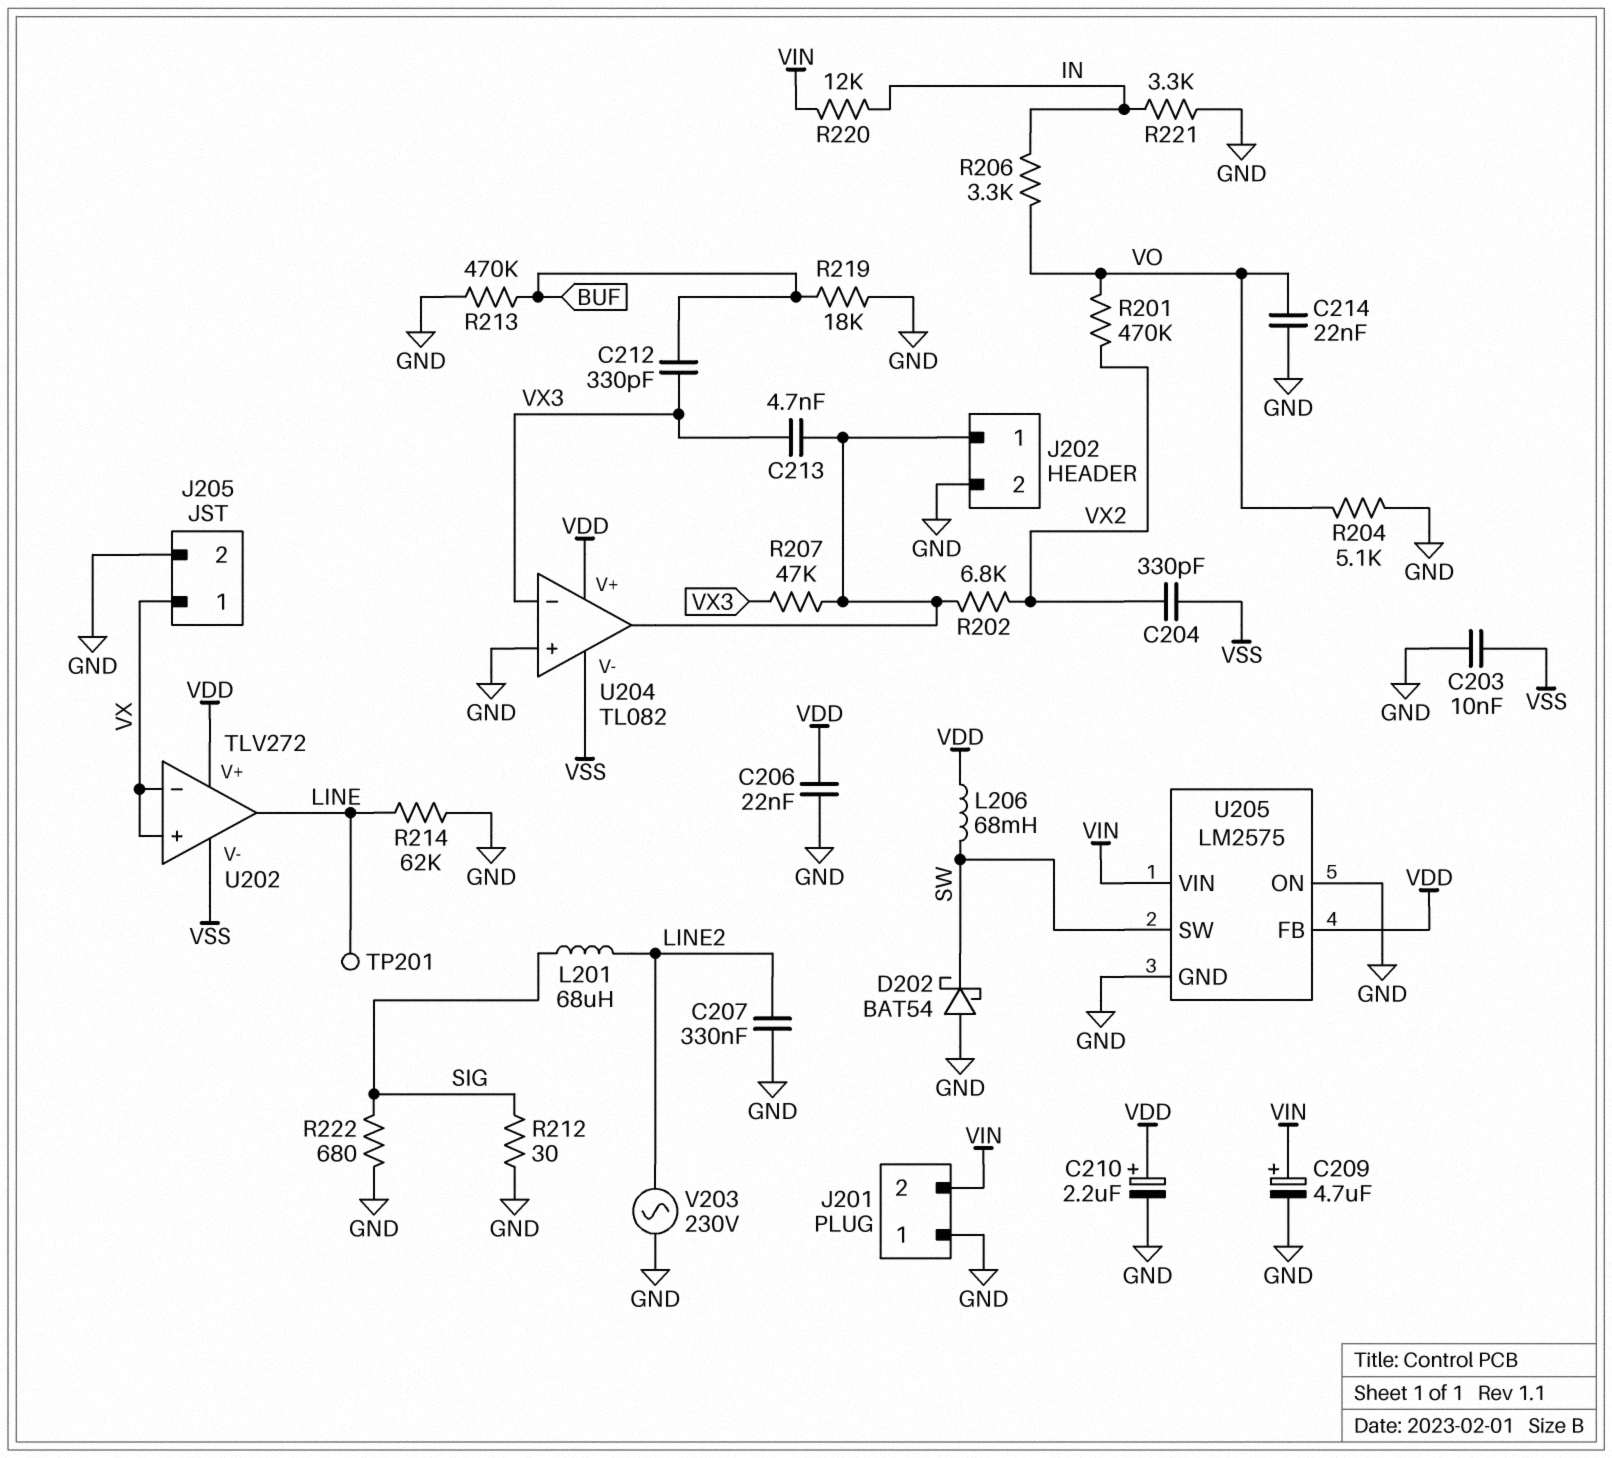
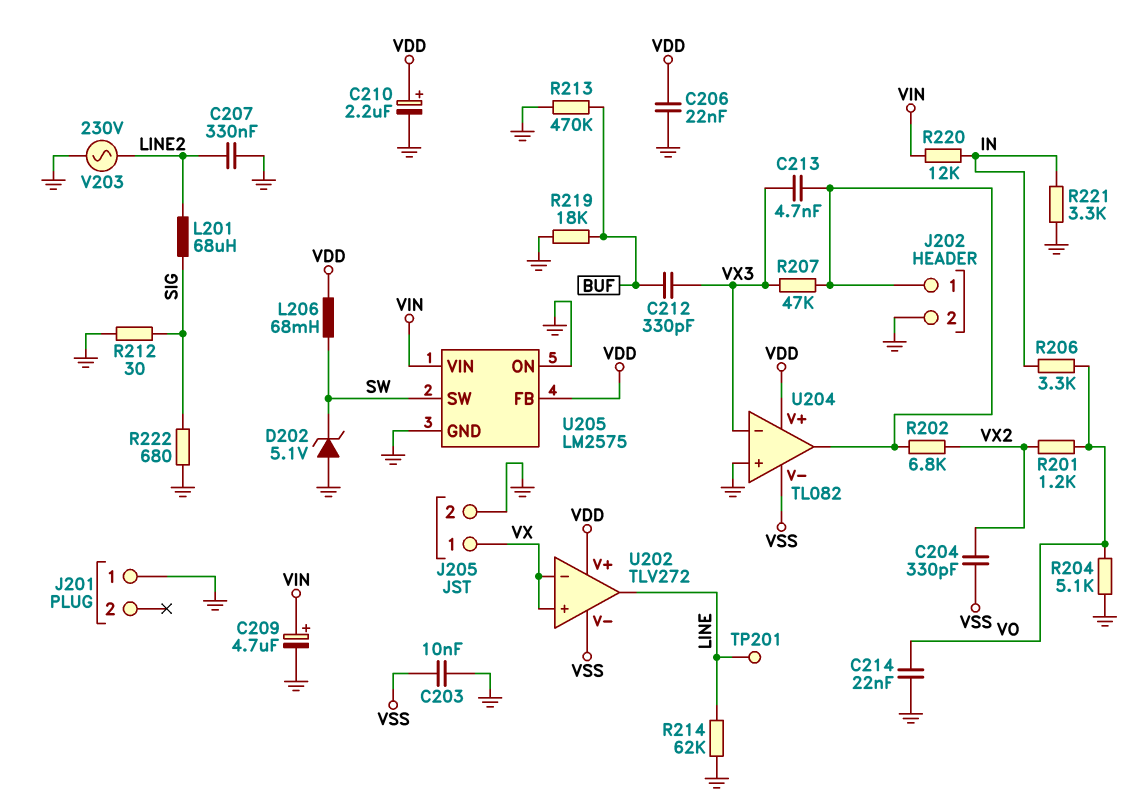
D202: schottky BAT54 (A GND, K SW) -> zener 5.1V (A GND, K SW)
J201 pin 2: VIN -> none
R201: 470k (VO, VX2) -> 1.2k (VO, VX2)

